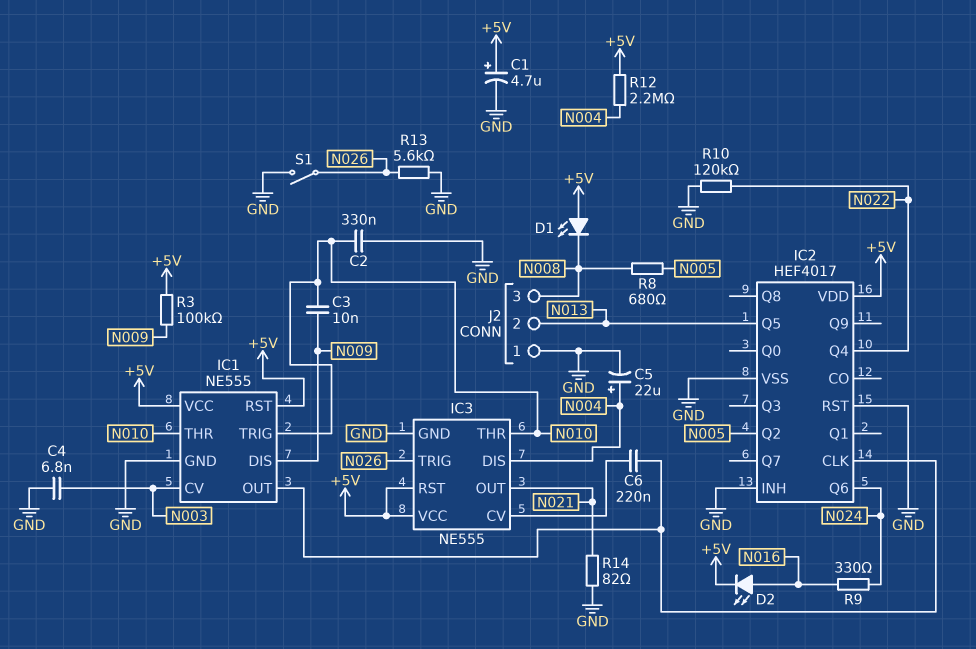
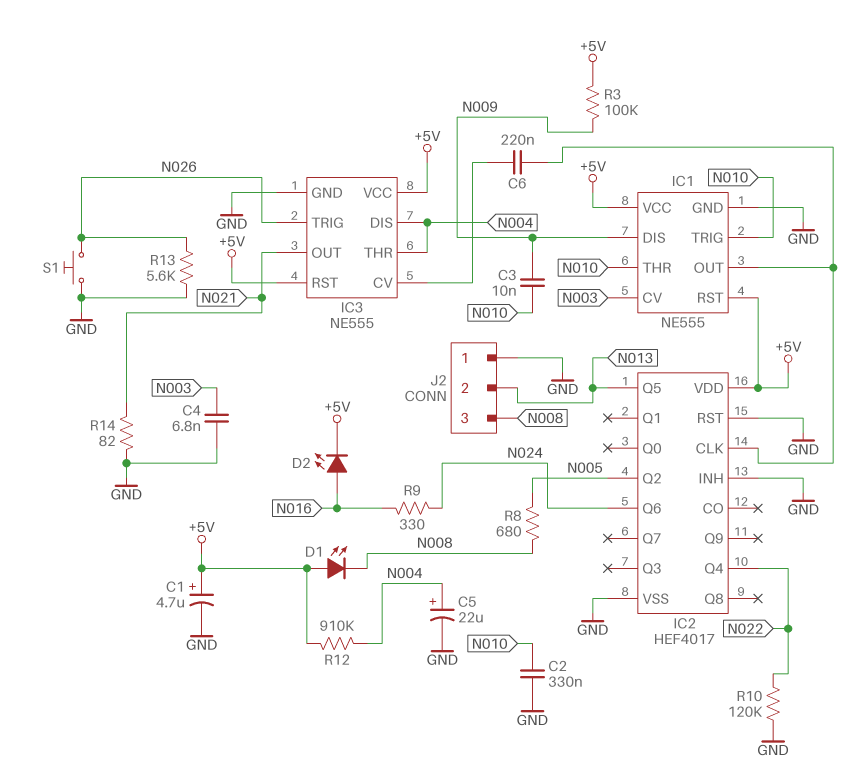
IC3 pin THR: N010 -> N004
R12: 2.2M (+5V, N004) -> 910k (+5V, N004)
S1: switch (GND, N026) -> button (GND, N026)

